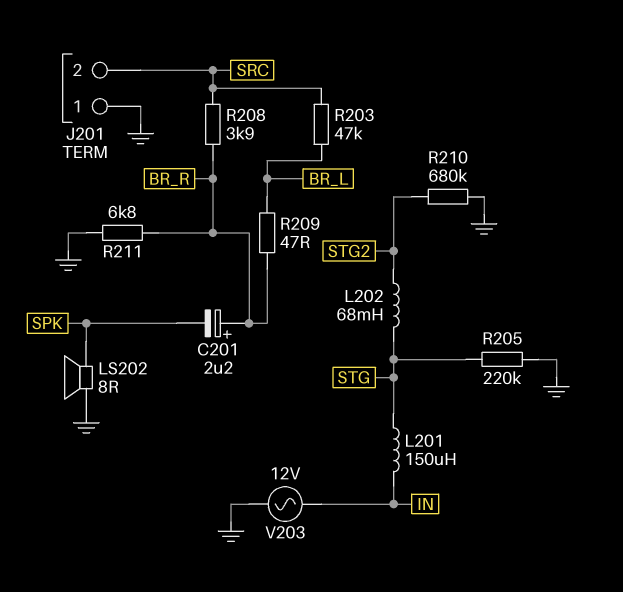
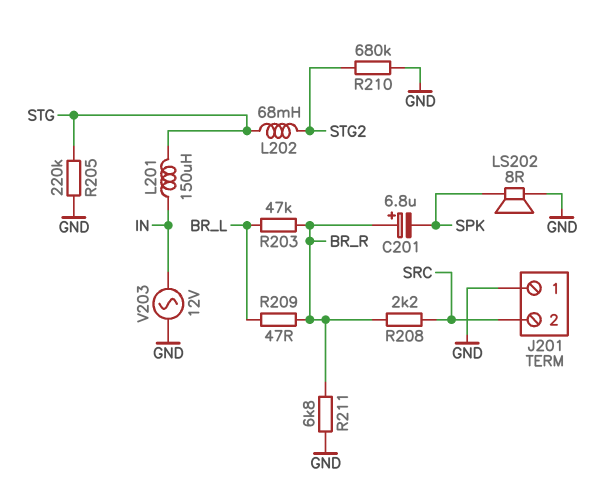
C201: 2.2uF (plus BR_R, minus SPK) -> 6.8uF (plus BR_R, minus SPK)
R203: 47k (BR_L, SRC) -> 47k (BR_L, BR_R)
R208: 3.9k (BR_R, SRC) -> 2.2k (BR_R, SRC)

